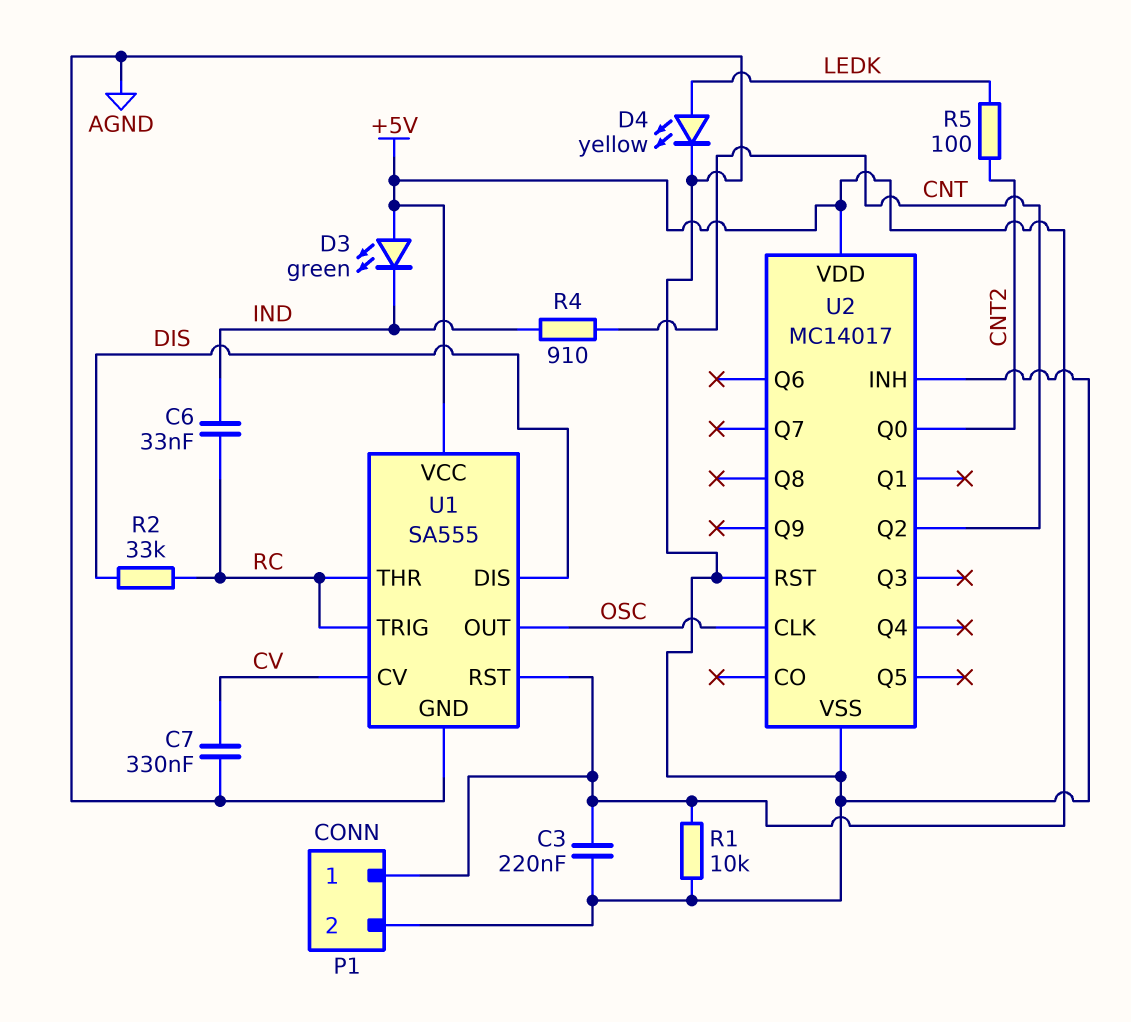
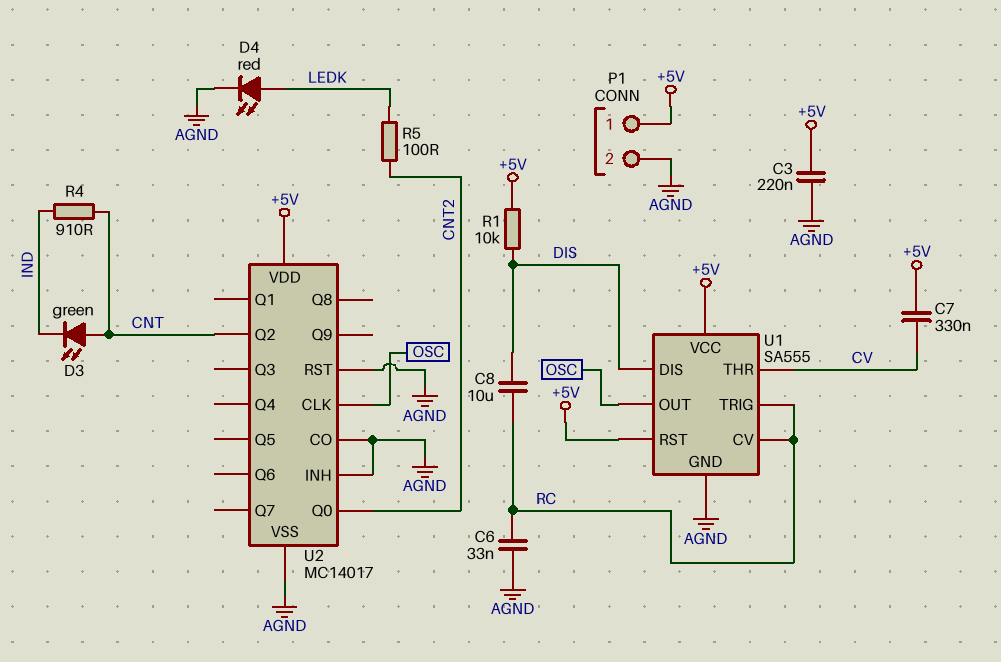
C6: 33nF (IND, RC) -> 33nF (AGND, RC)
C7: 330nF (AGND, CV) -> 330nF (+5V, CV)
C8: none -> 10uF (DIS, RC)
D3: LED green (A +5V, K IND) -> LED green (A CNT, K IND)
D4: LED yellow (A LEDK, K AGND) -> LED red (A LEDK, K AGND)
R1: 10k (+5V, AGND) -> 10k (+5V, DIS)
R2: 33k (DIS, RC) -> none
U1 pin CV: CV -> RC
U1 pin THR: RC -> CV
U2 pin CO: none -> AGND

